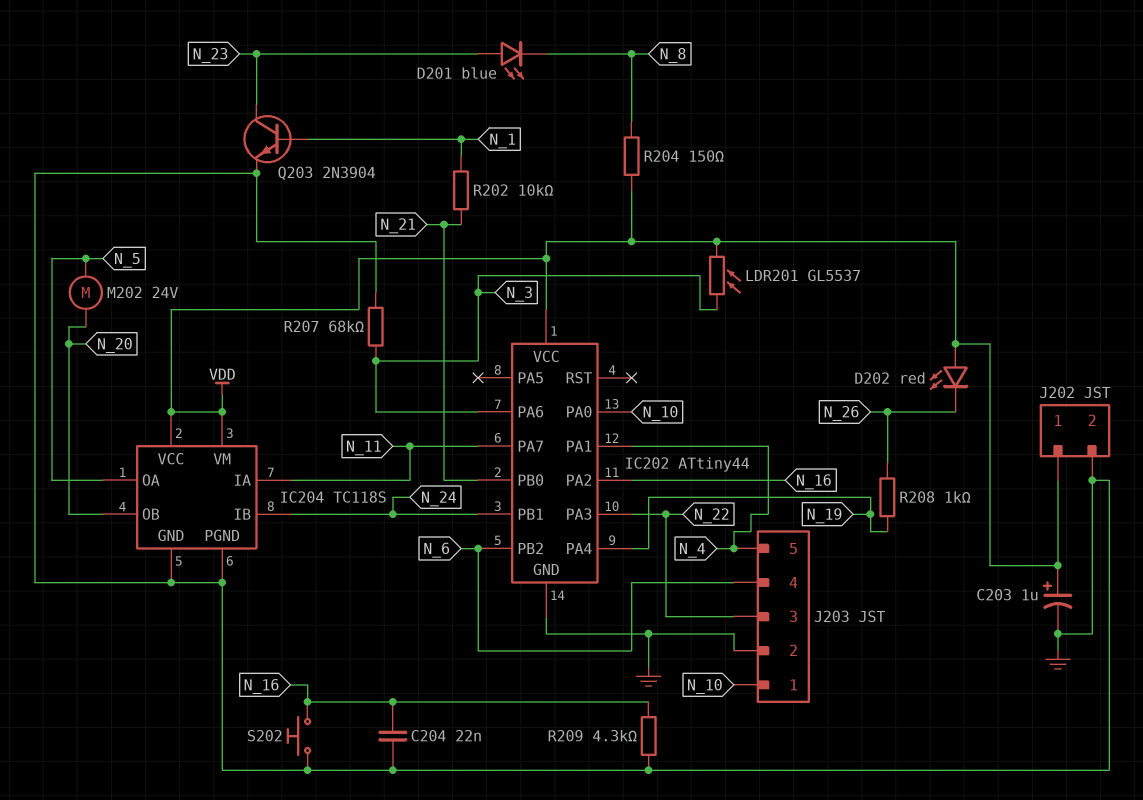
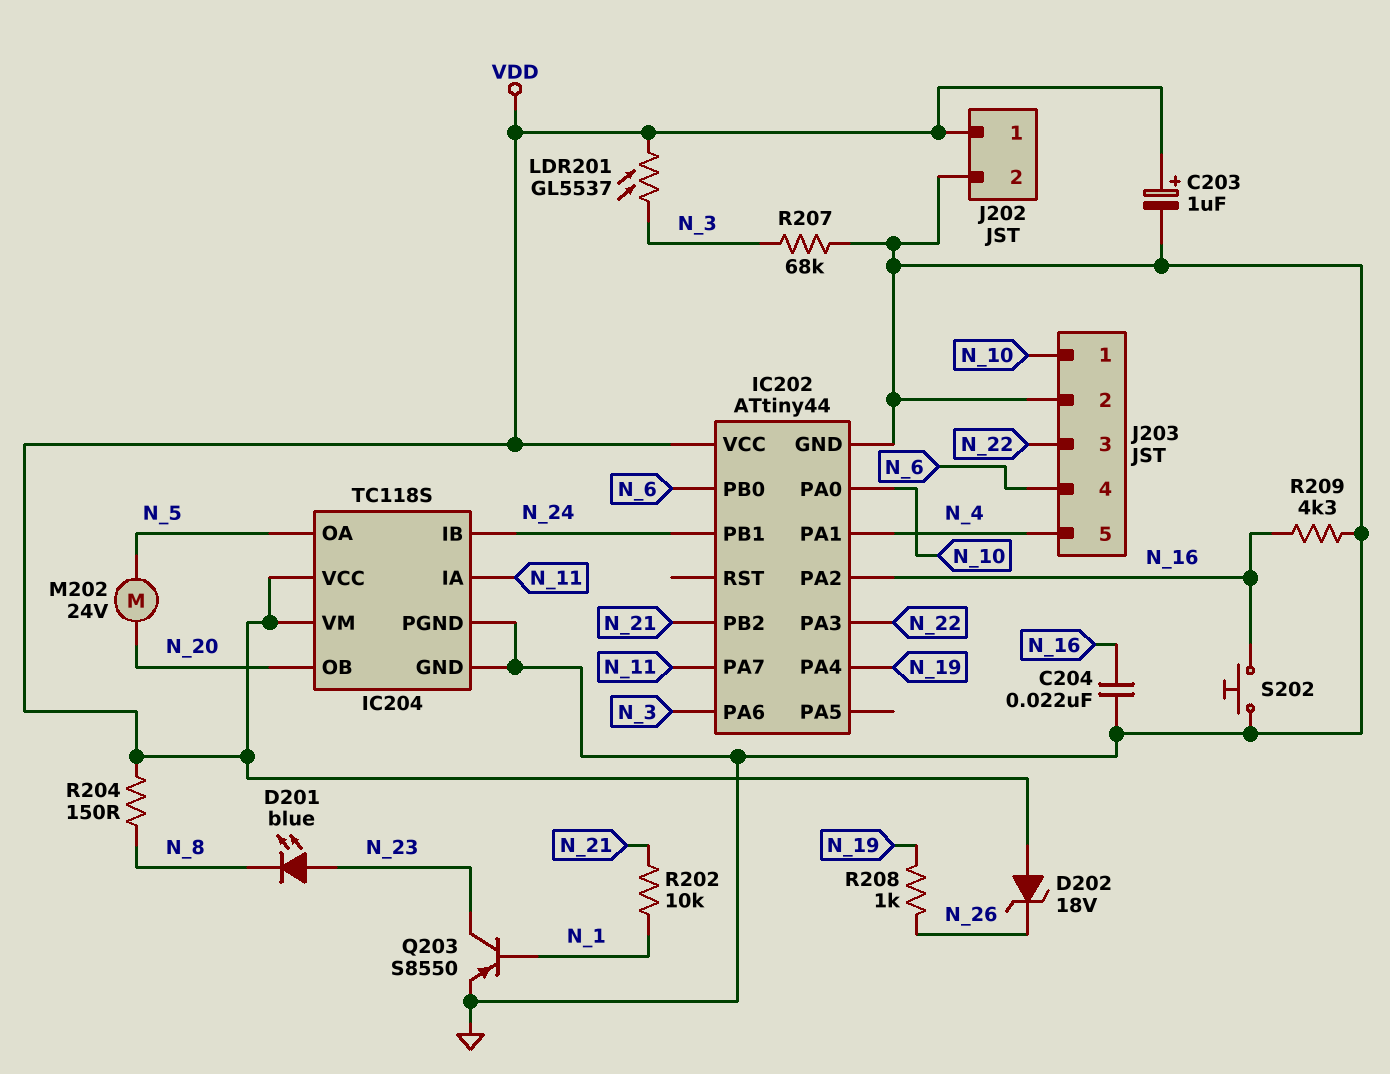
D202: LED red (A VDD, K N_26) -> zener 18V (A VDD, K N_26)
IC202 pin PB0: N_21 -> N_6
IC202 pin PB2: N_6 -> N_21
Q203: NPN 2N3904 (B N_1, C N_23, E GND) -> PNP S8550 (B N_1, C N_23, E GND)

